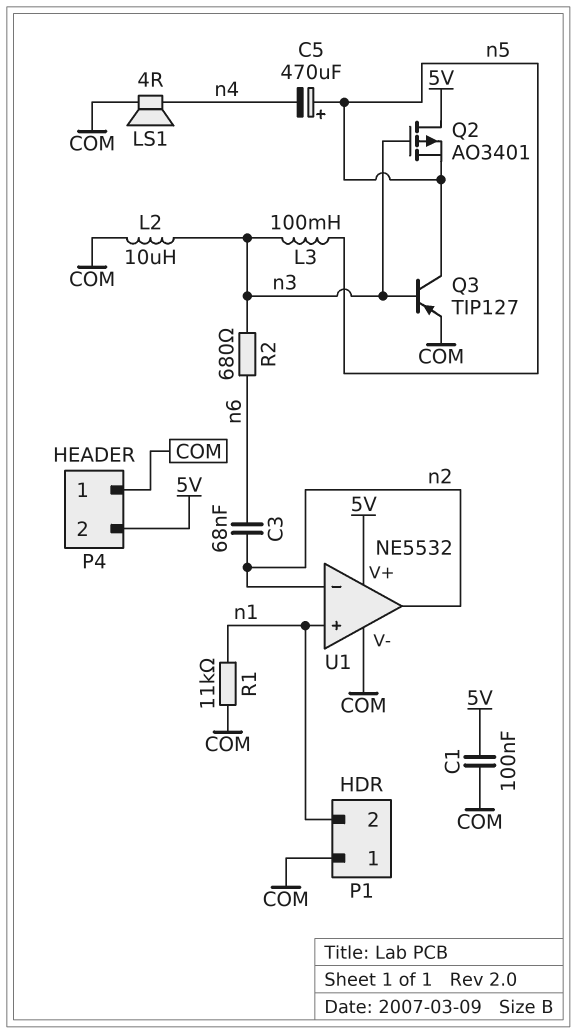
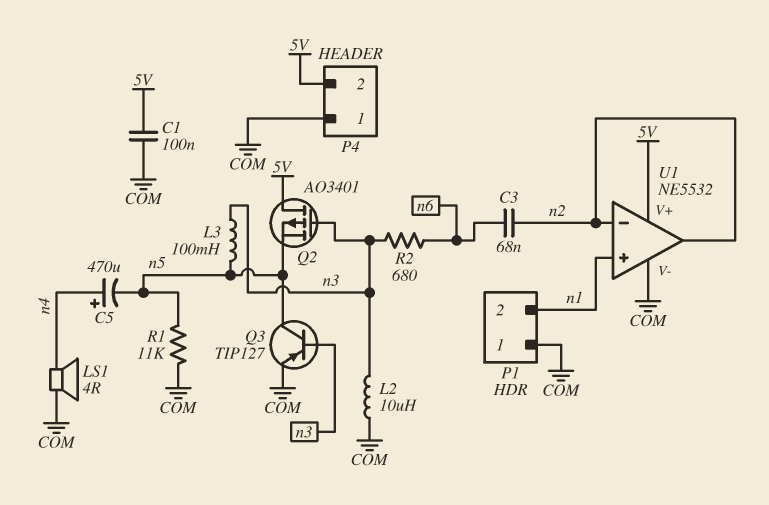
C5: 470uF (plus n5, minus n4) -> 470uF (plus n4, minus n5)
R1: 11k (COM, n1) -> 11k (COM, n5)

